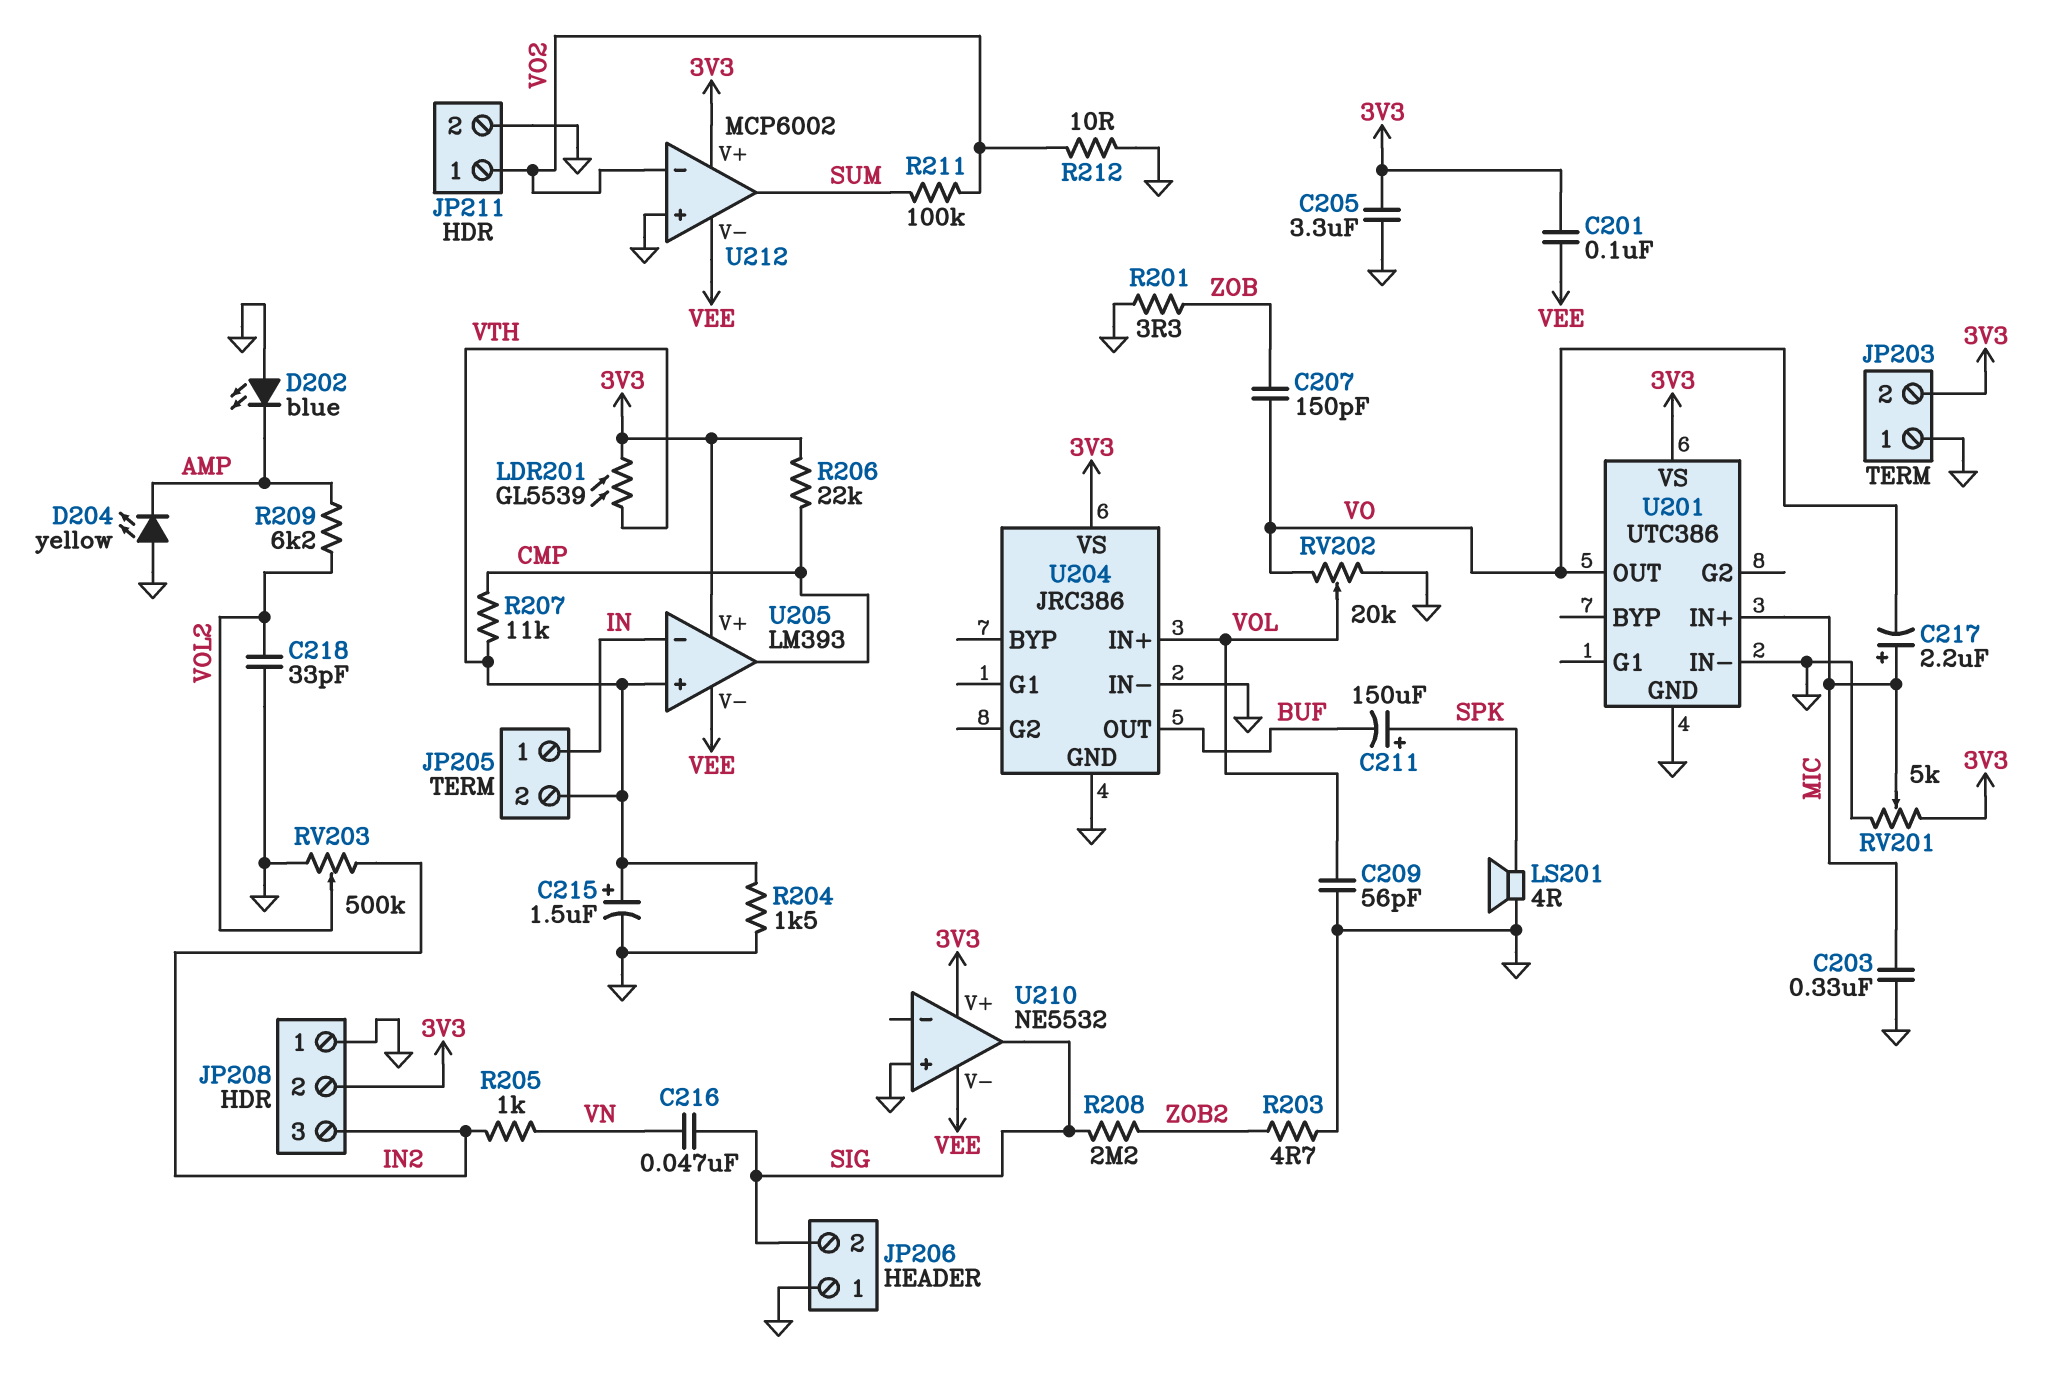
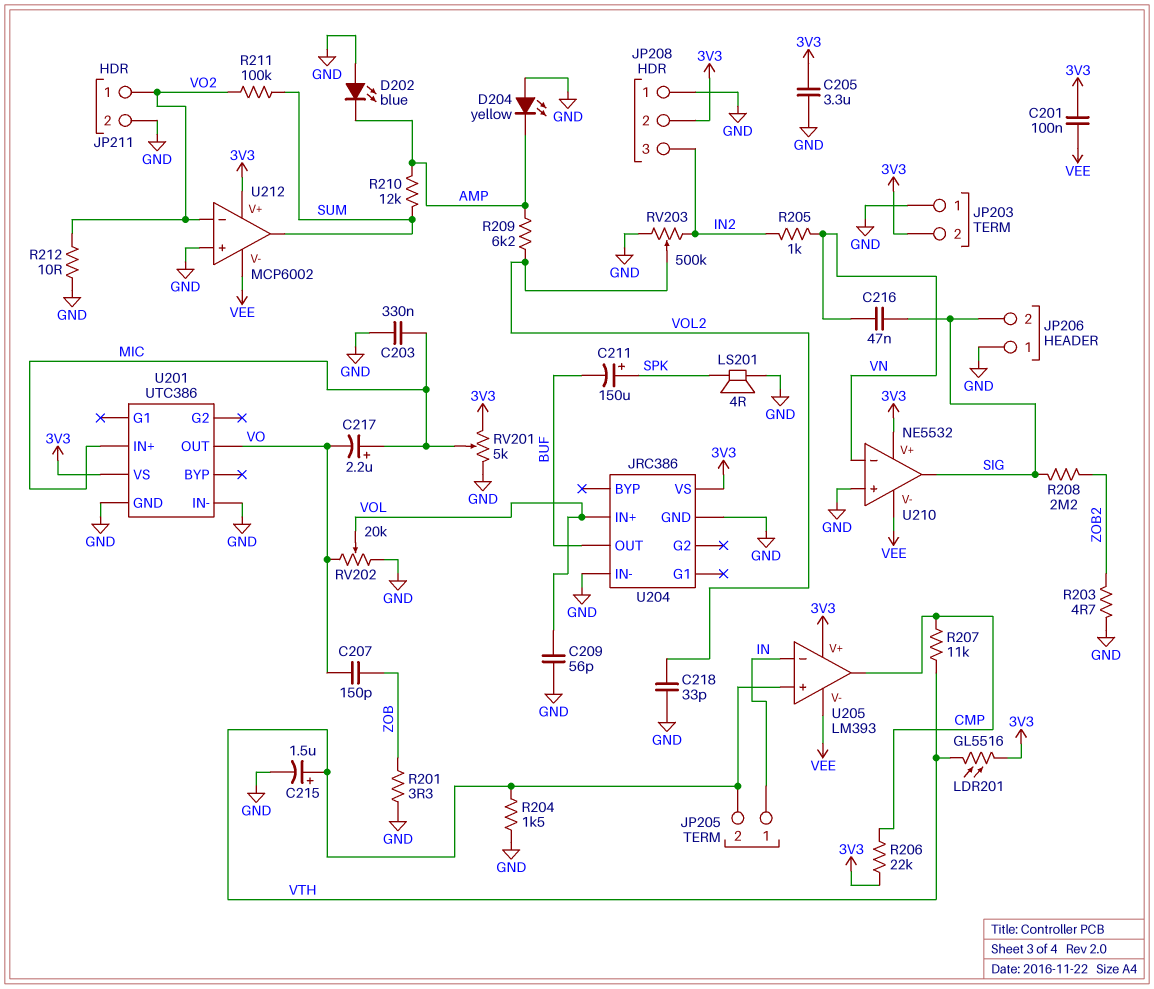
LDR201: GL5539 (3V3, VTH) -> GL5516 (3V3, VTH)
R210: none -> 12k (AMP, SUM)
U210 pin in-: none -> VN

